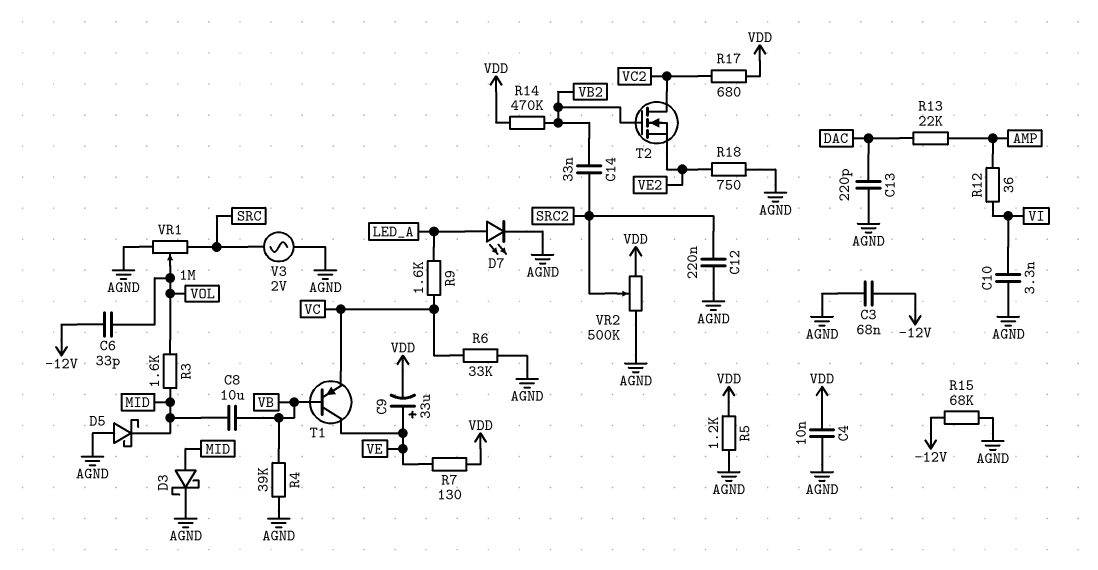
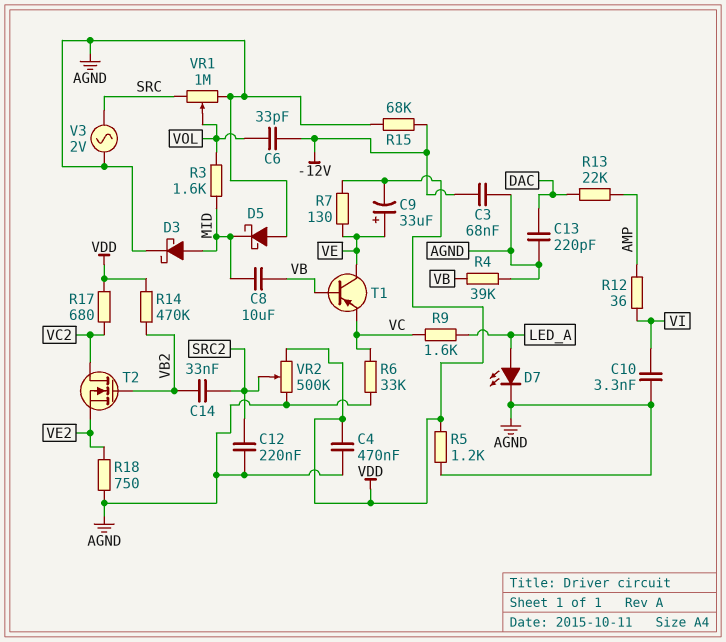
C4: 10nF (AGND, VDD) -> 470nF (AGND, VDD)

